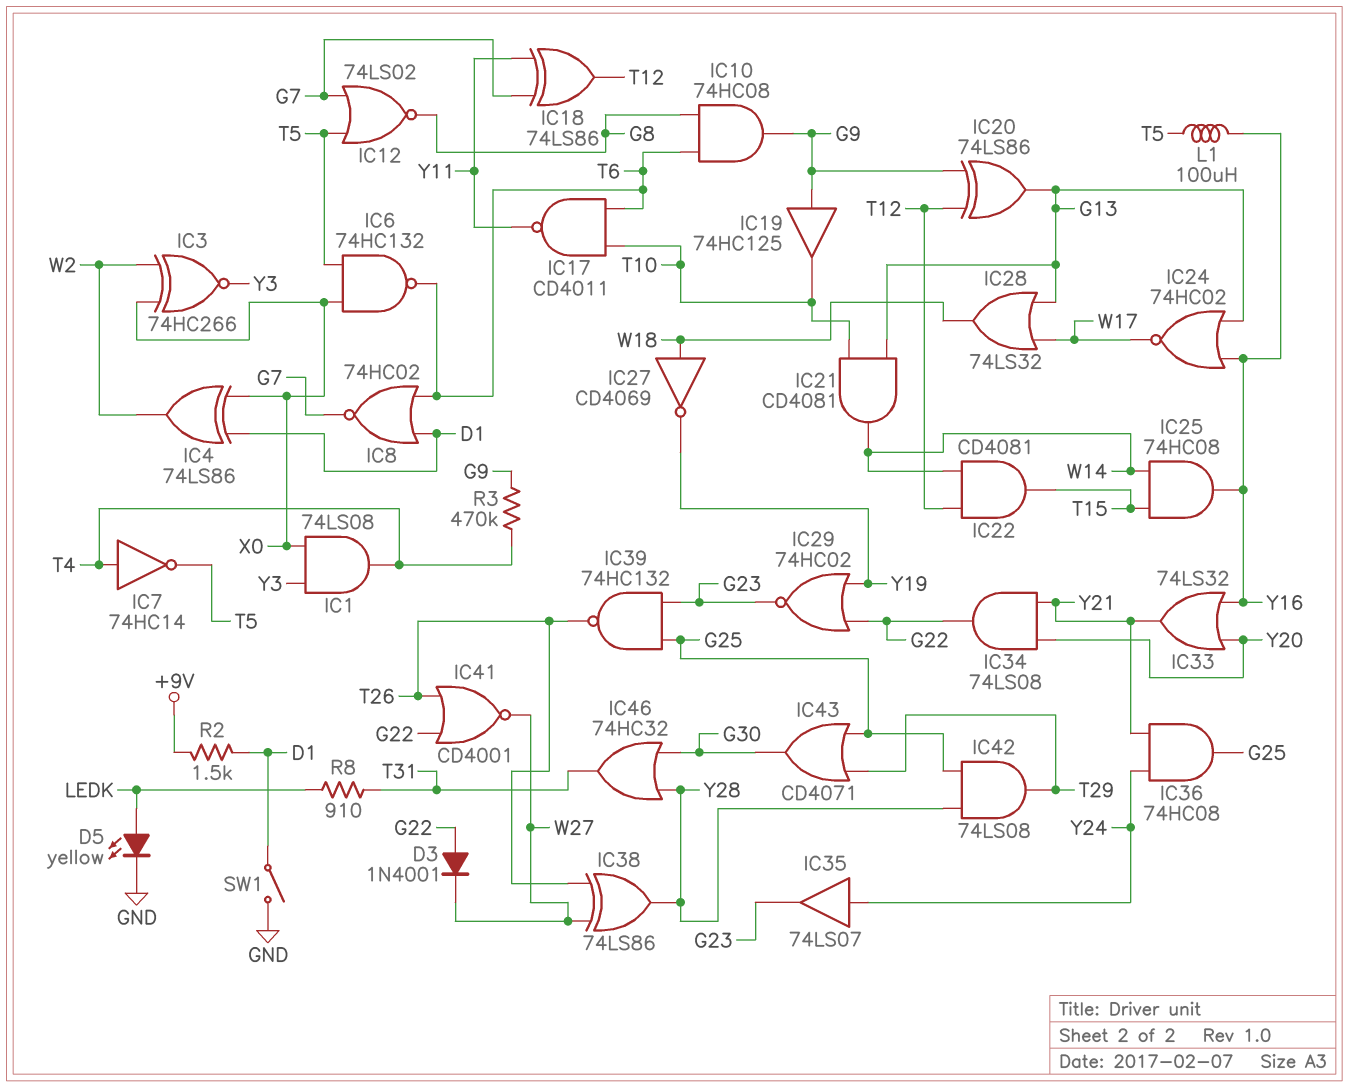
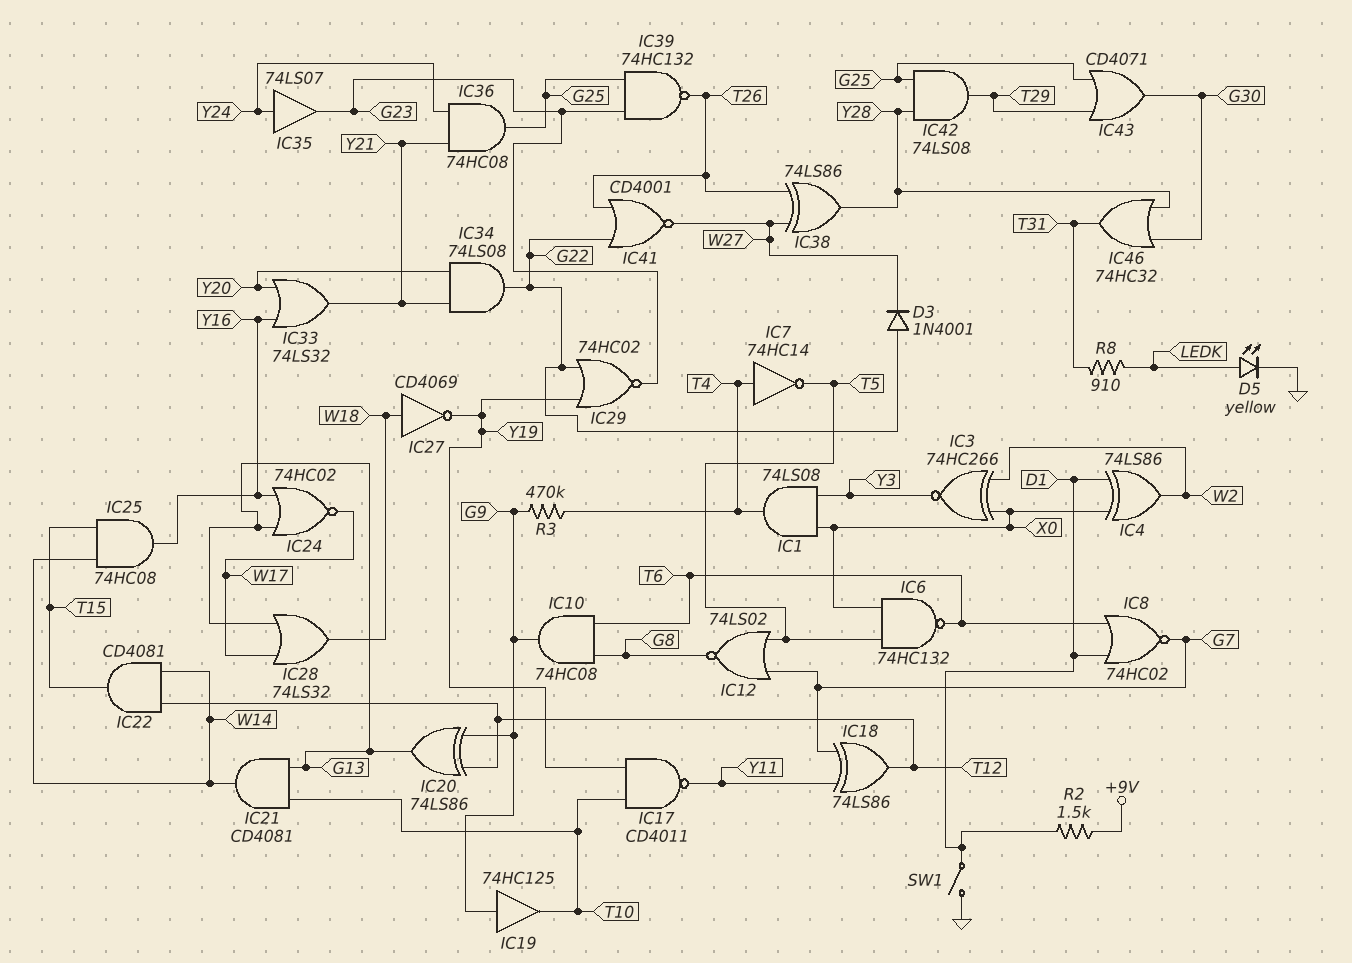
IC17: NAND CD4011 (in T6, in T10, out Y11) -> NAND CD4011 (in T10, in Y19, out Y11)
L1: 100uH (T5, Y16) -> none

